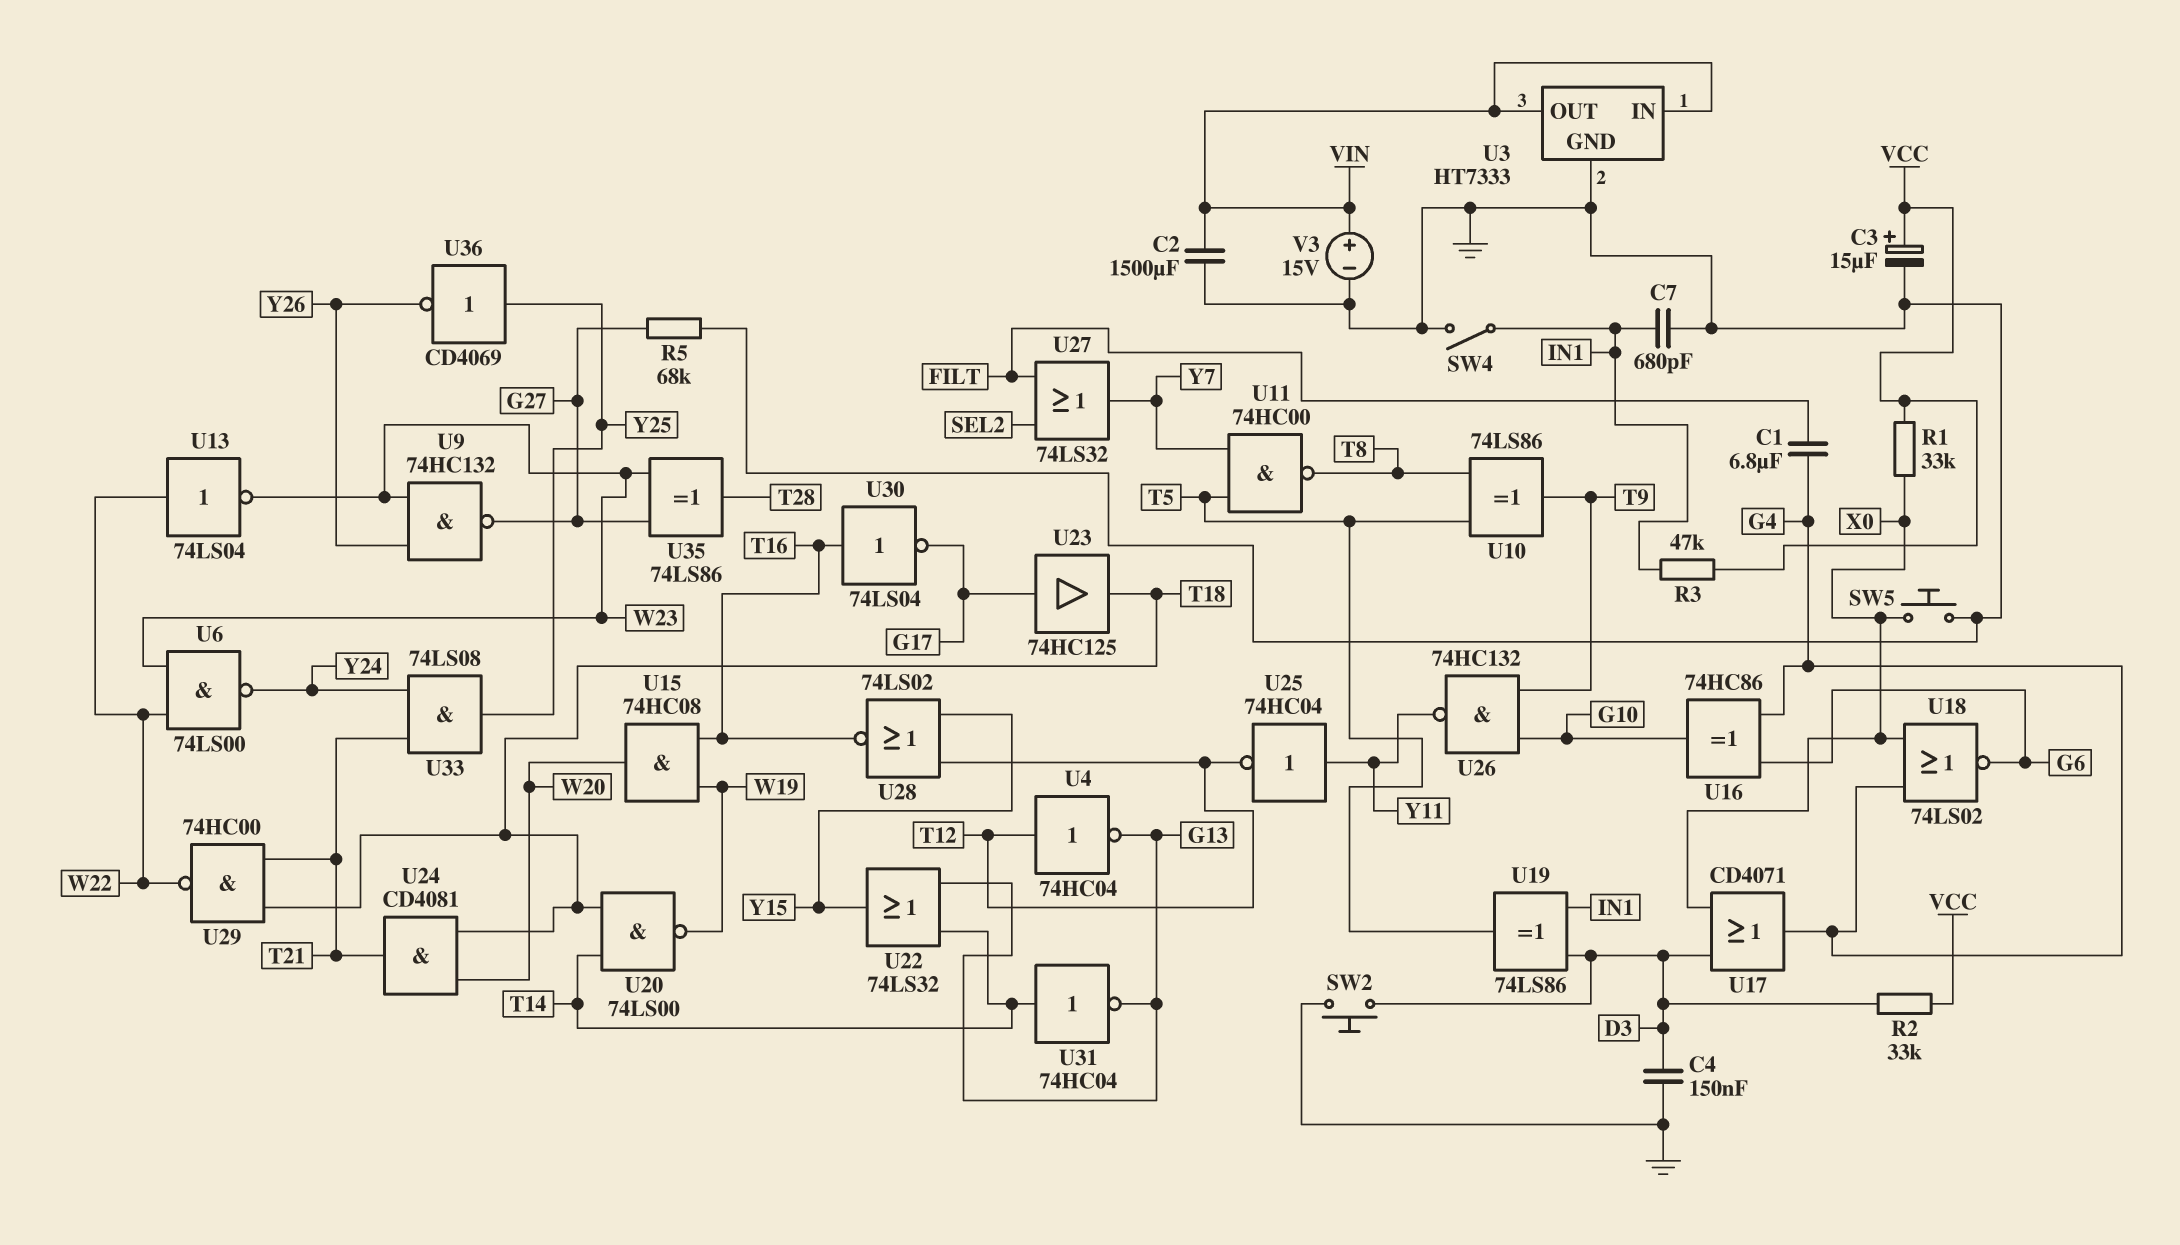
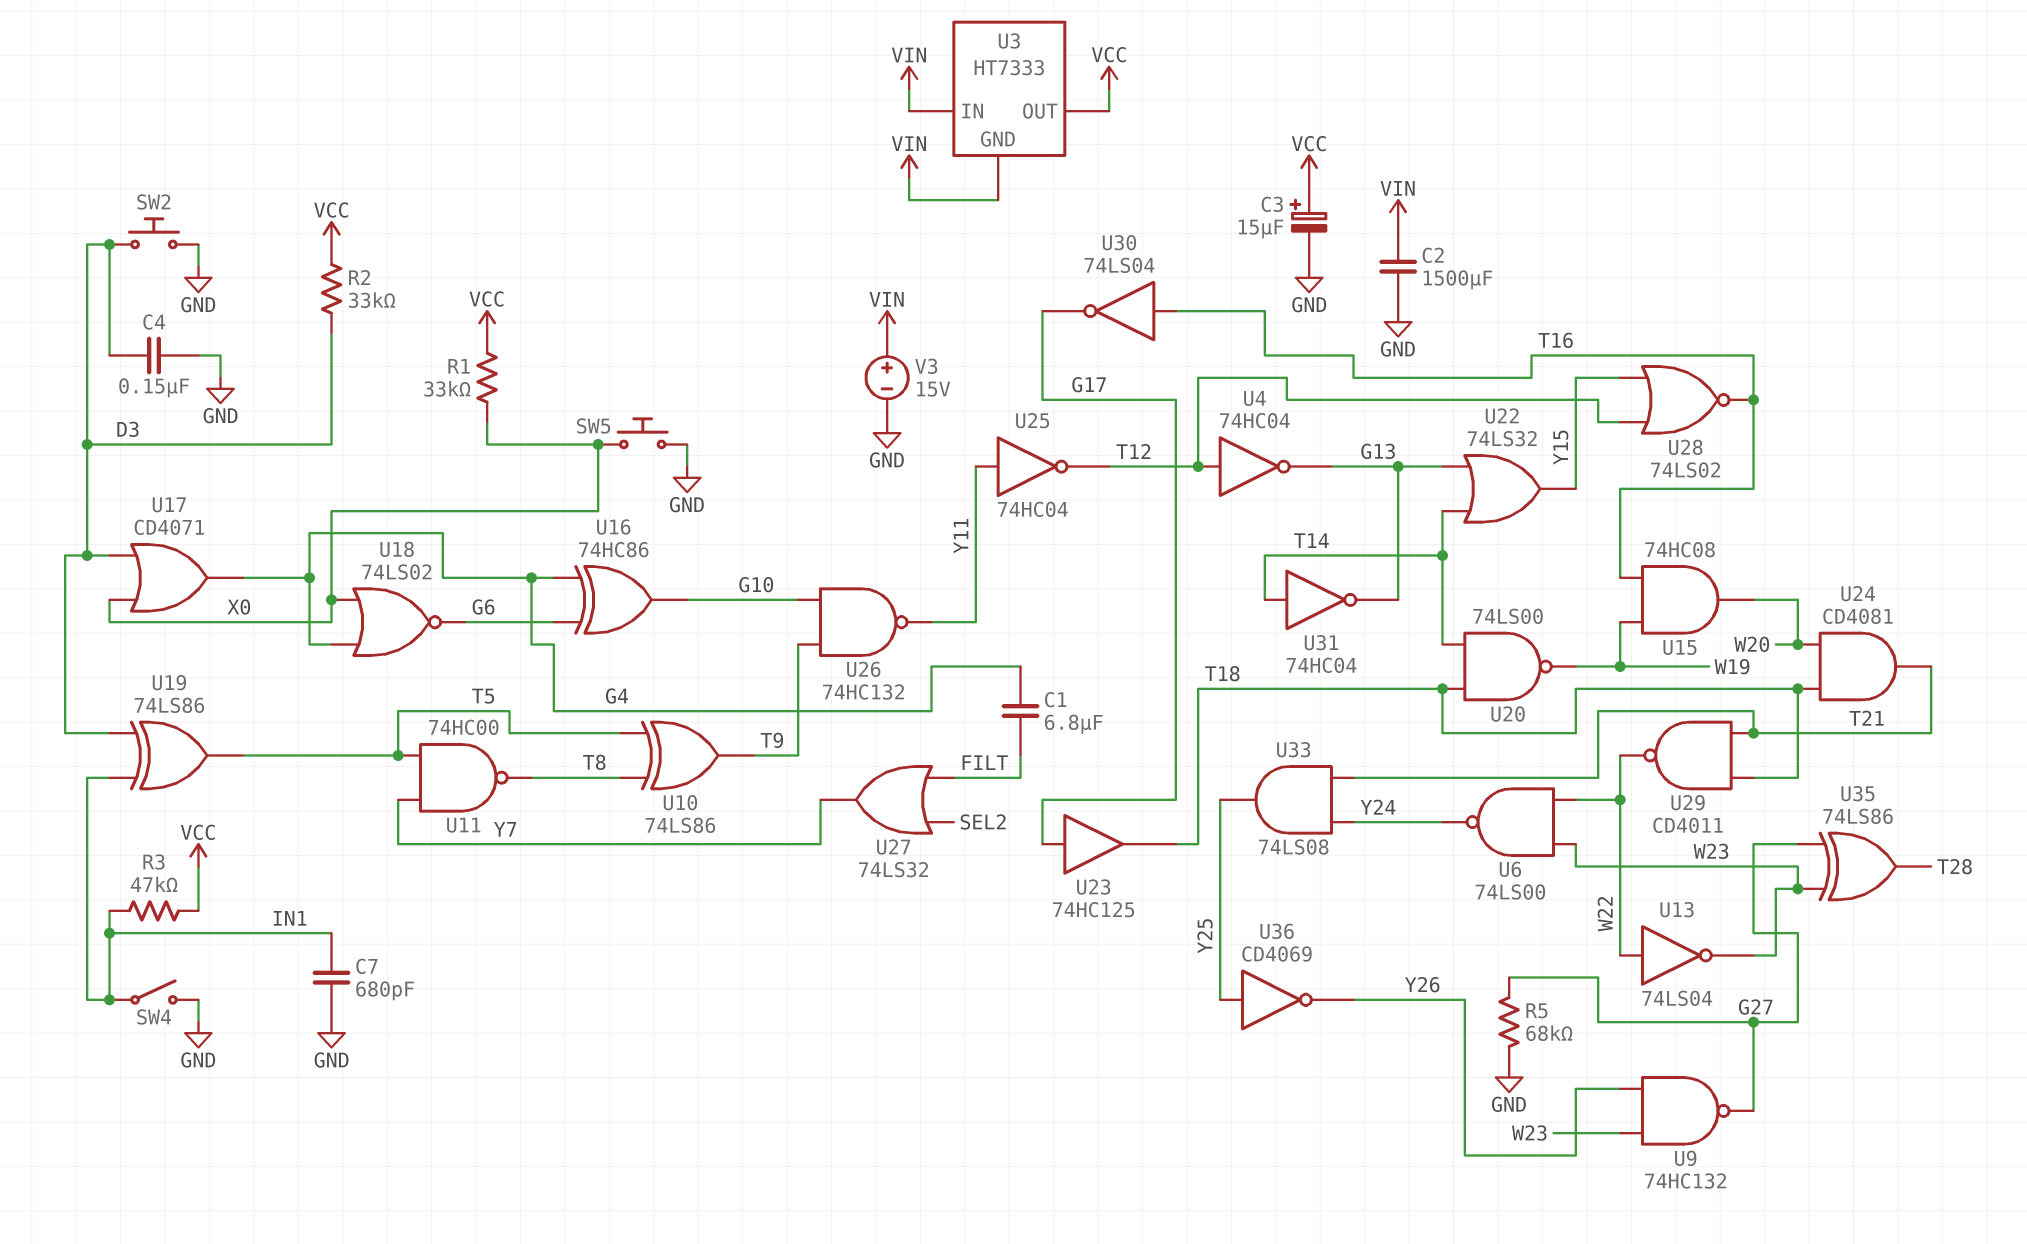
U3 pin GND: GND -> VIN
U3 pin OUT: VIN -> VCC
U29: NAND 74HC00 (in T18, in T21, out W22) -> NAND CD4011 (in T18, in T21, out W22)

